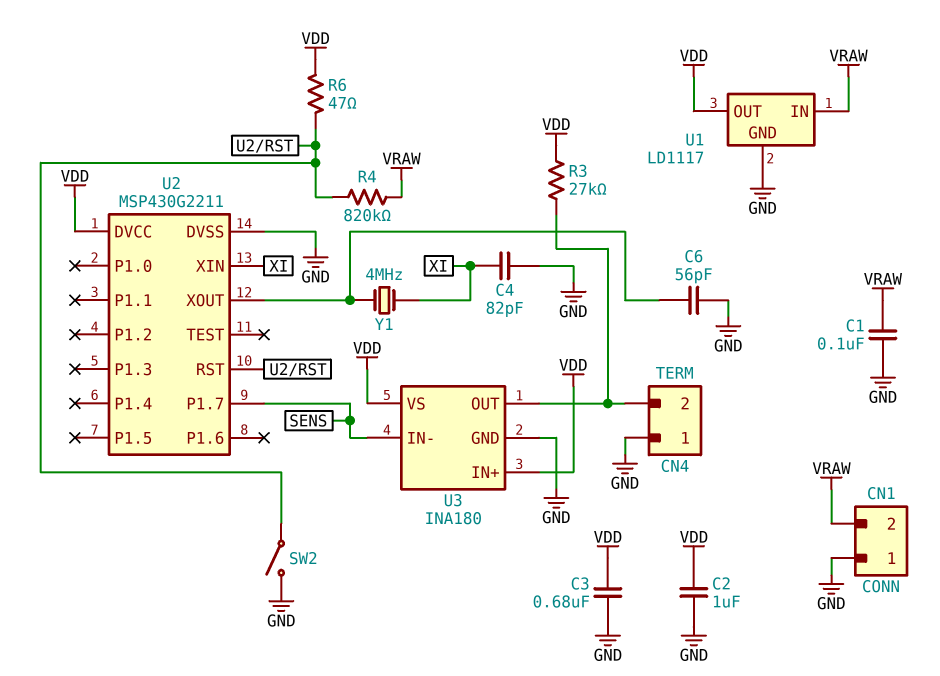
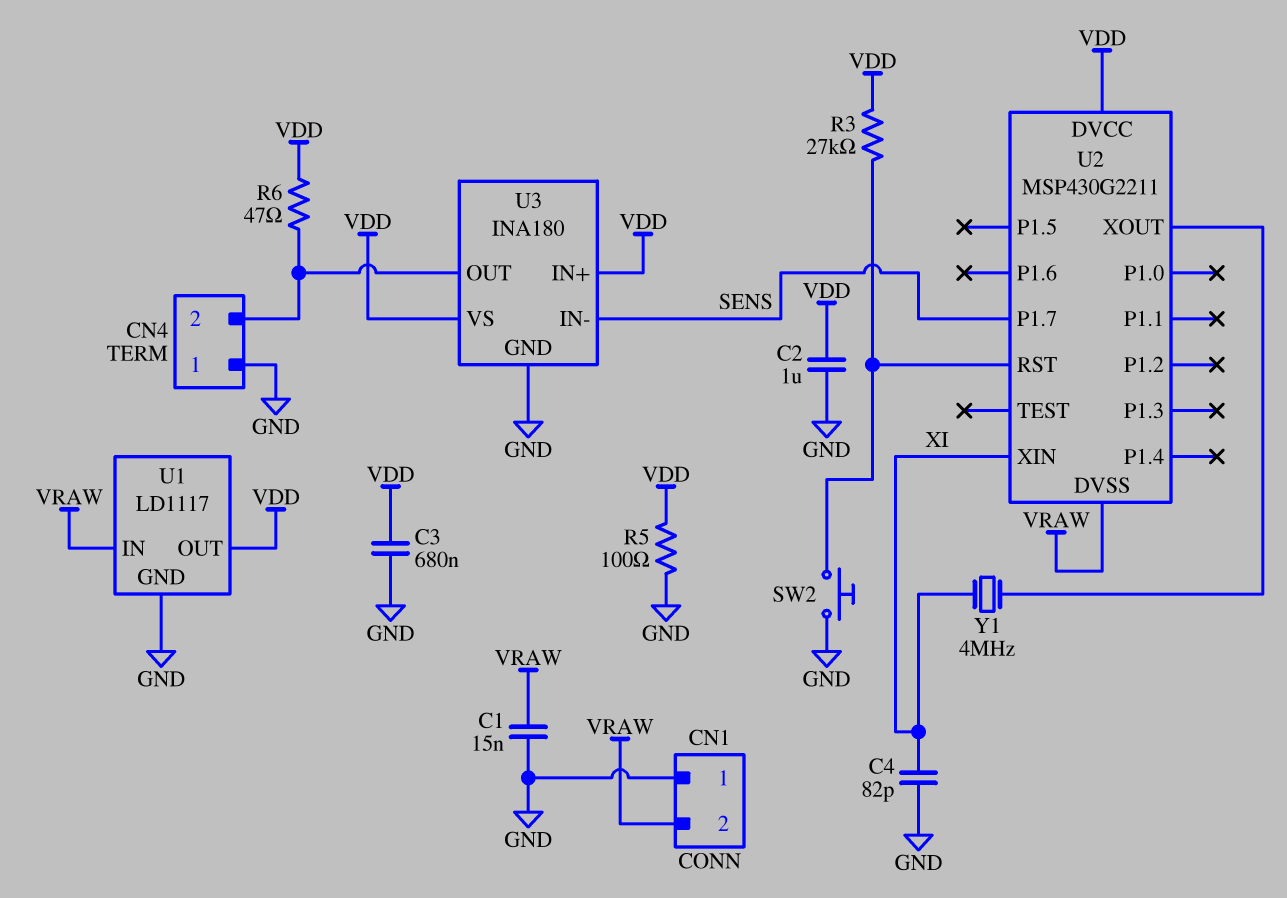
C1: 100nF (GND, VRAW) -> 15nF (GND, VRAW)
C6: 56pF (GND, U2/XOUT) -> none
R3: 27k (CN4/2, VDD) -> 27k (U2/RST, VDD)
R4: 820k (U2/RST, VRAW) -> none
R5: none -> 100 (GND, VDD)
R6: 47 (U2/RST, VDD) -> 47 (CN4/2, VDD)
SW2: switch (GND, U2/RST) -> button (GND, U2/RST)
U2 pin DVSS: GND -> VRAW

